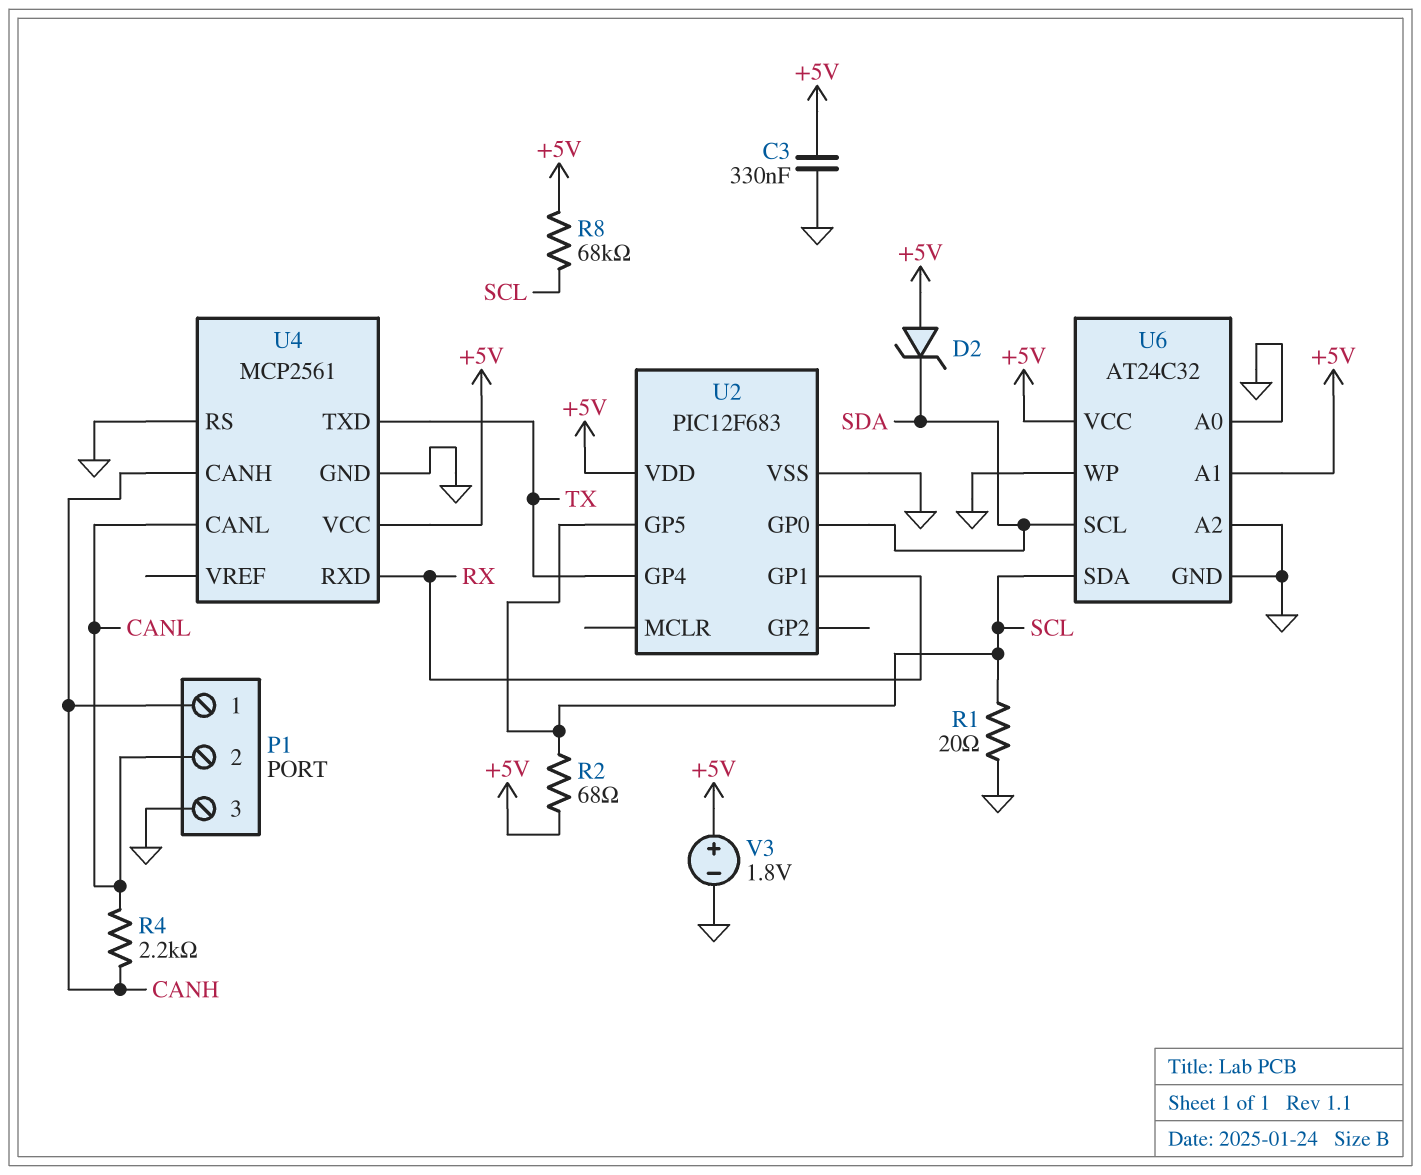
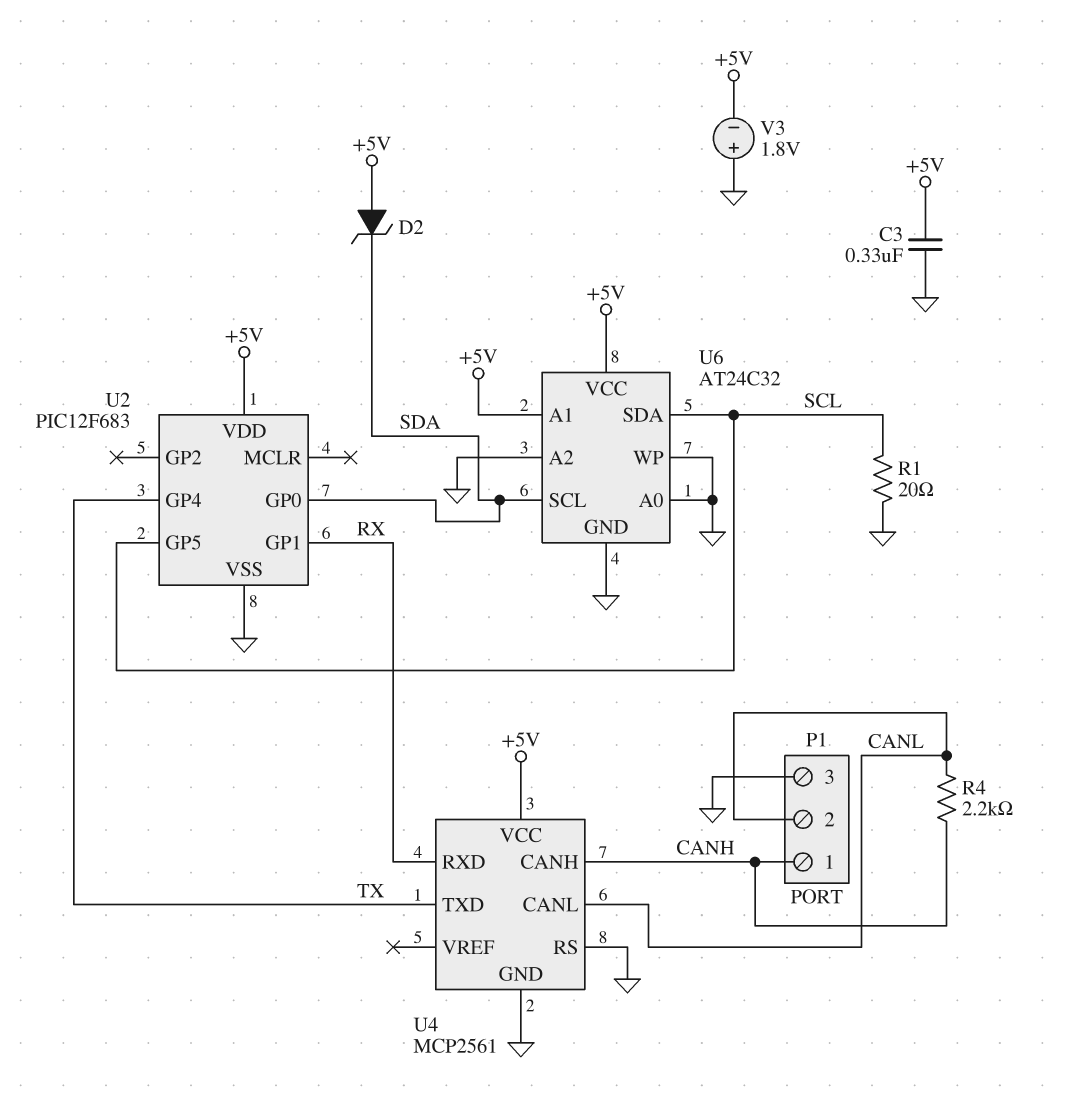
R2: 68 (+5V, SCL) -> none
R8: 68k (+5V, SCL) -> none
V3: 1.8V (plus +5V, minus GND) -> 1.8V (plus GND, minus +5V)

